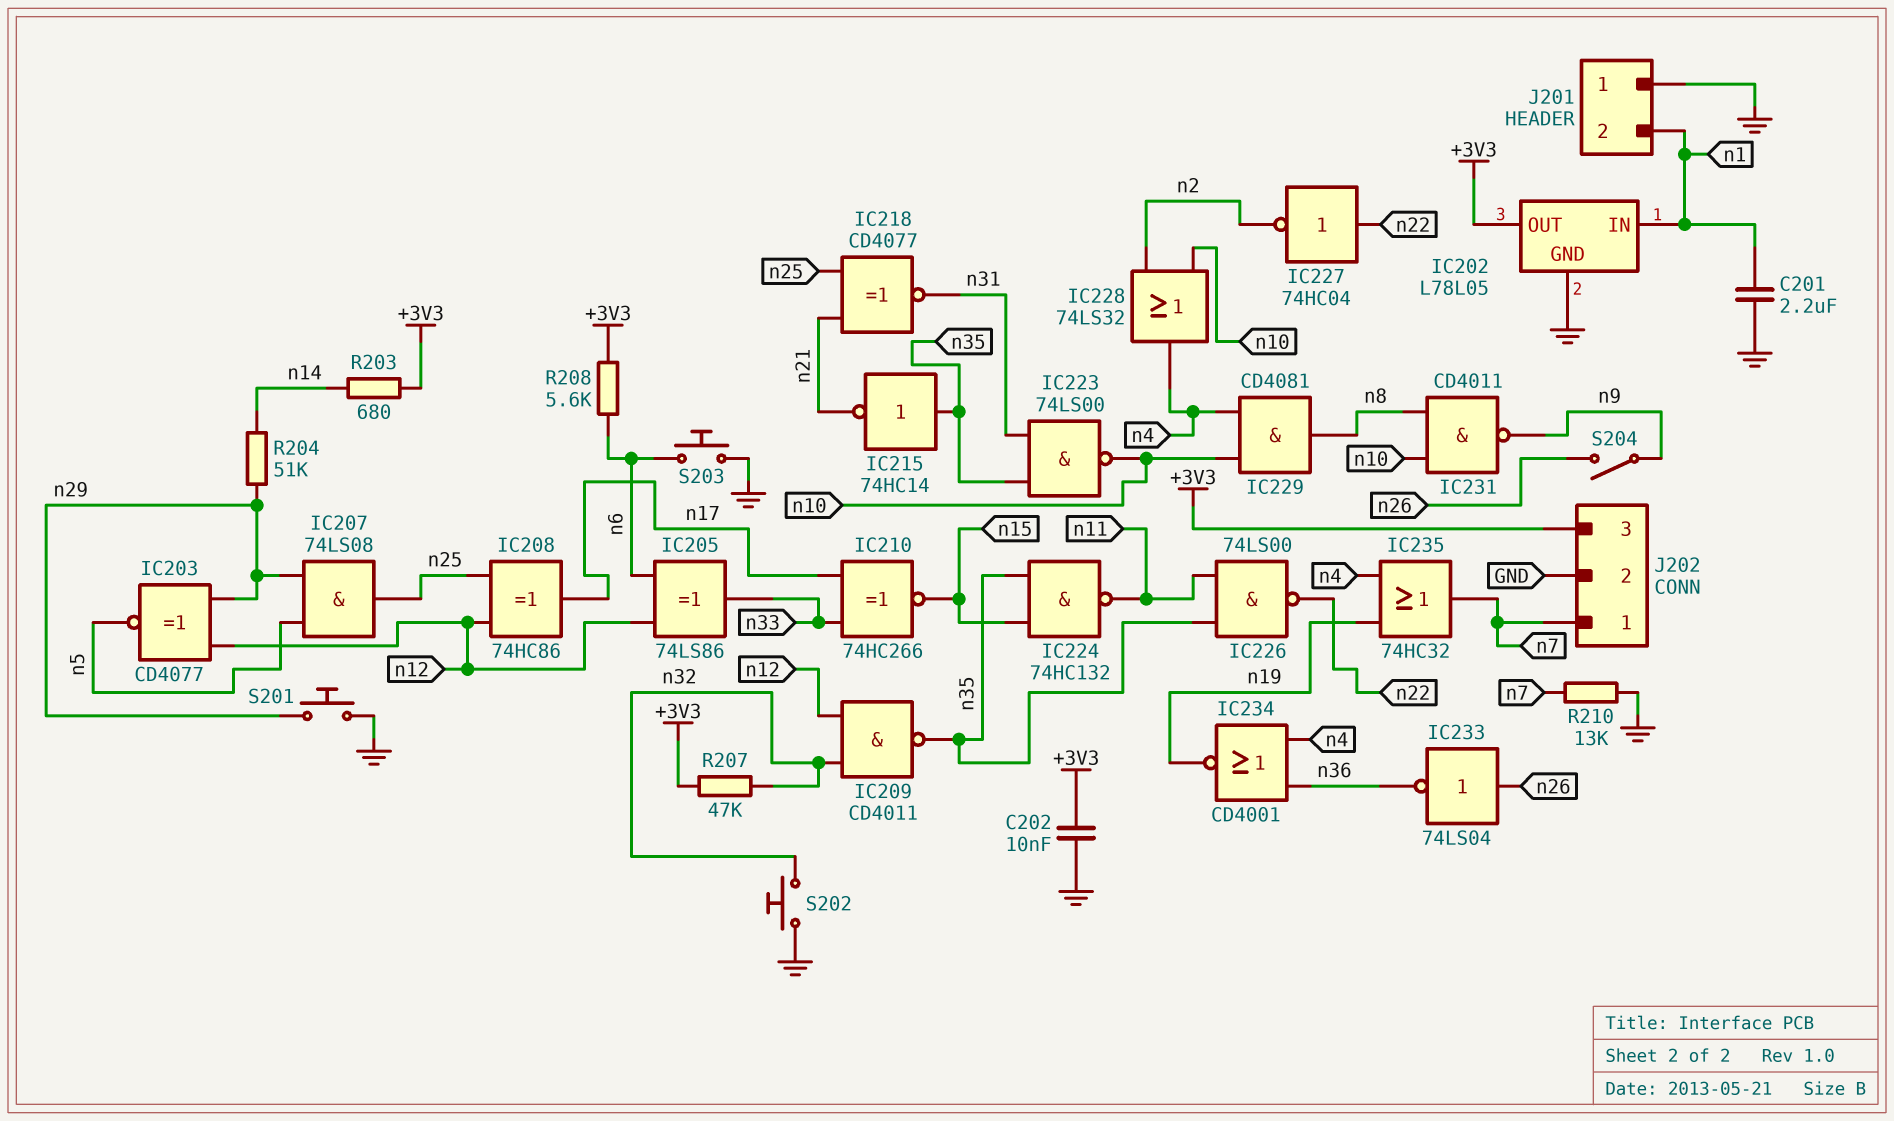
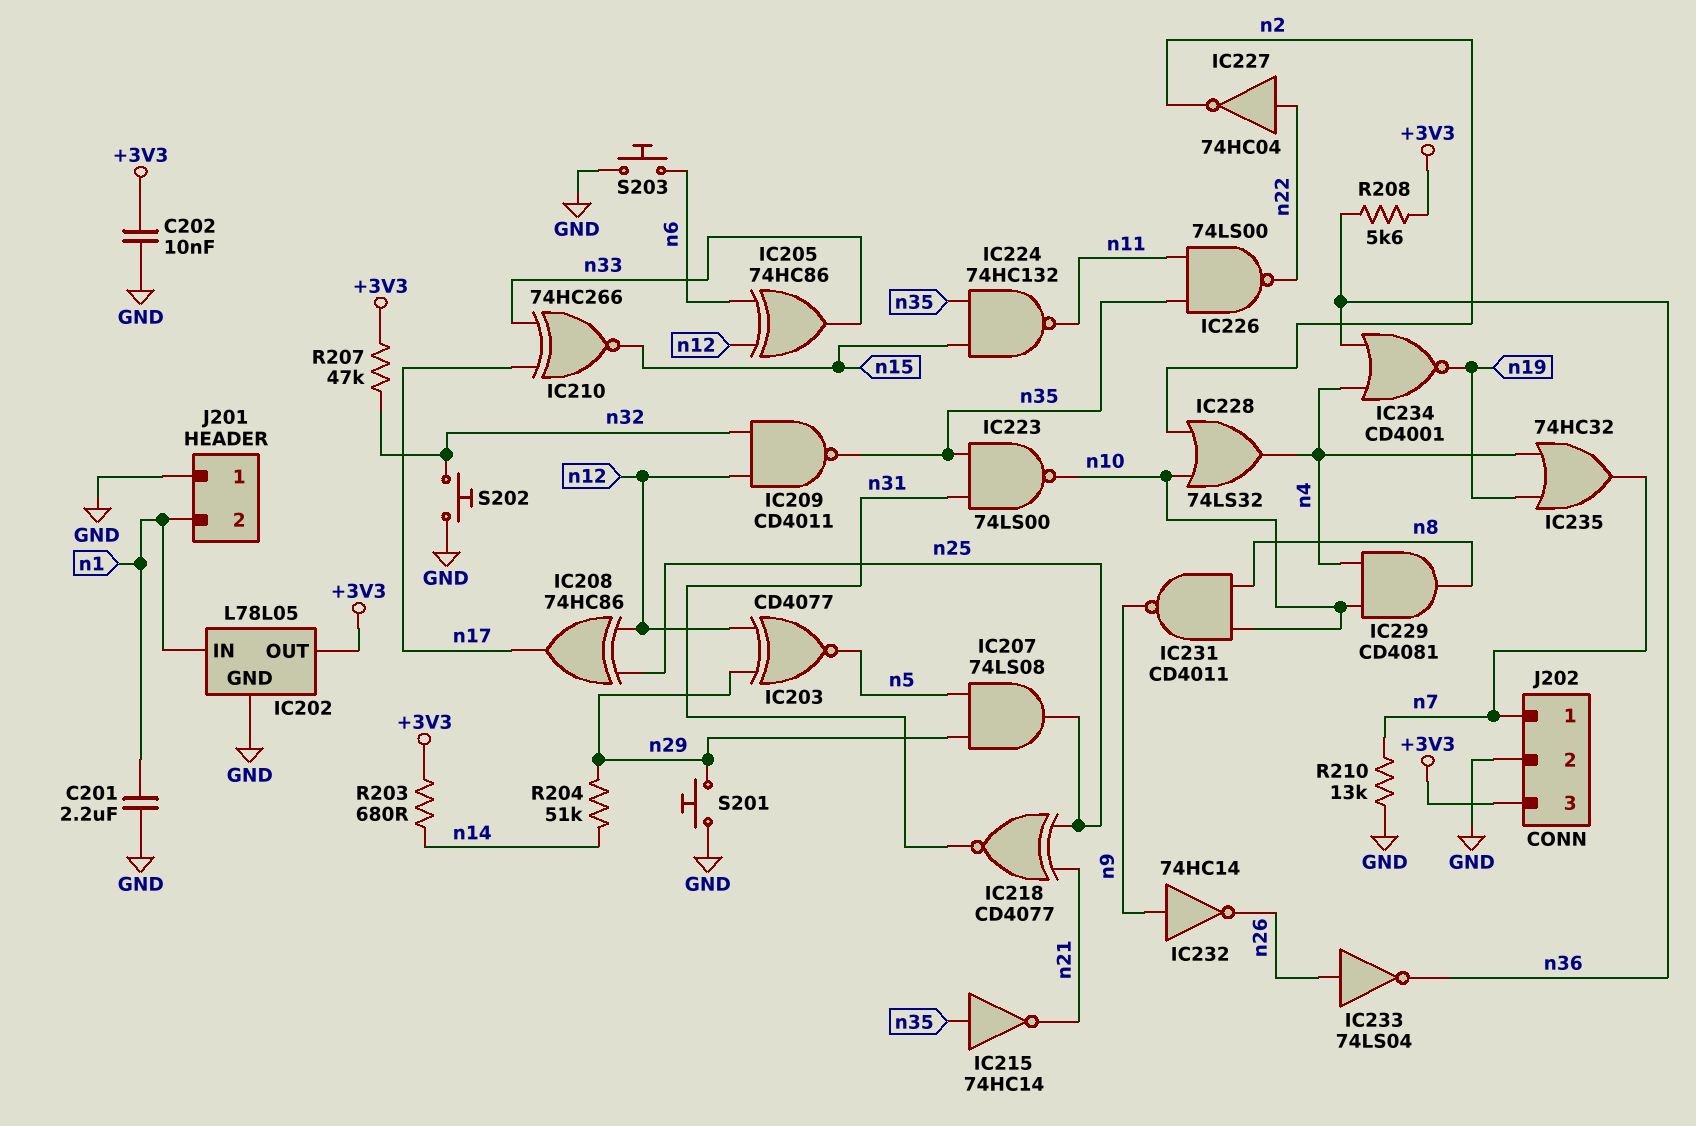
IC205: XOR 74LS86 (in n6, in n12, out n33) -> XOR 74HC86 (in n6, in n12, out n33)
IC232: none -> NOT 74HC14 (in n9, out n26)
R208: 5.6k (+3V3, n6) -> 5.6k (+3V3, n36)
S204: switch (n9, n26) -> none

